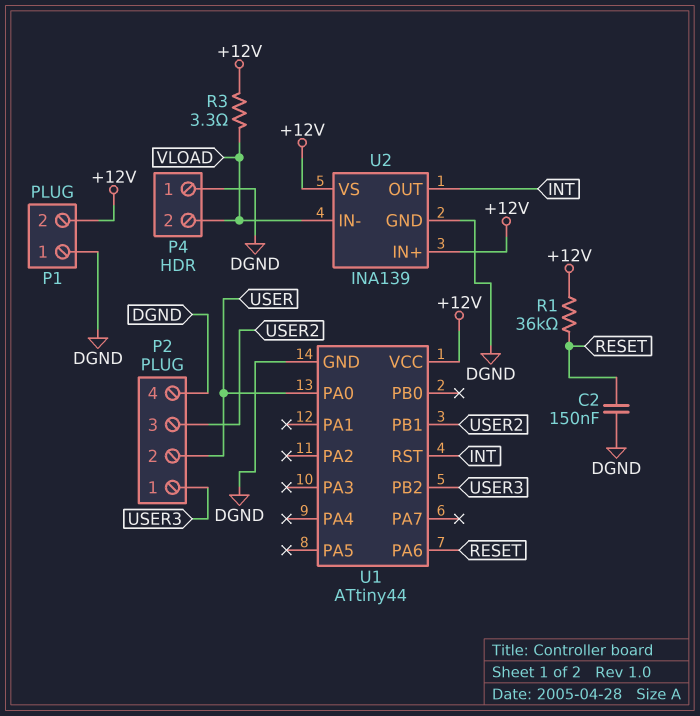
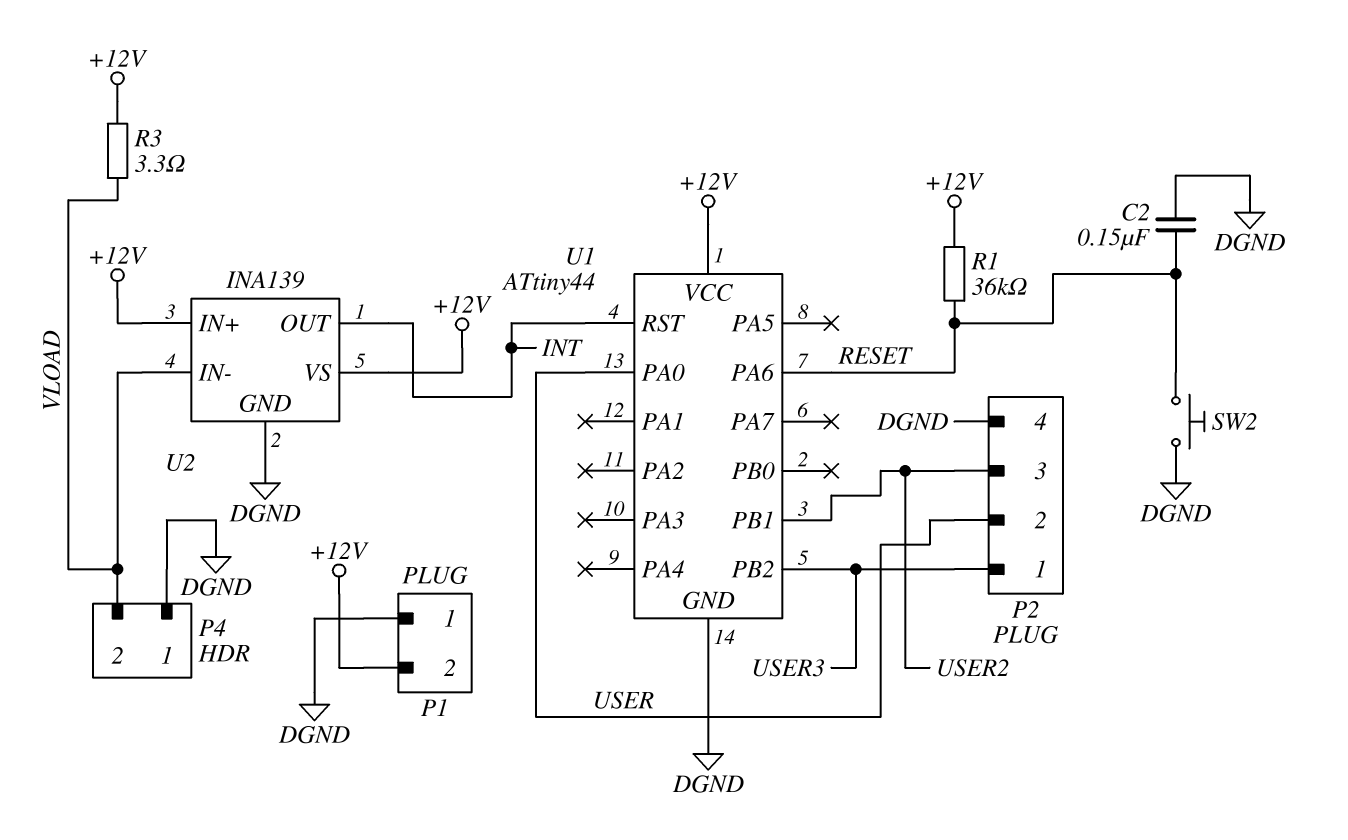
SW2: none -> button (DGND, RESET)

